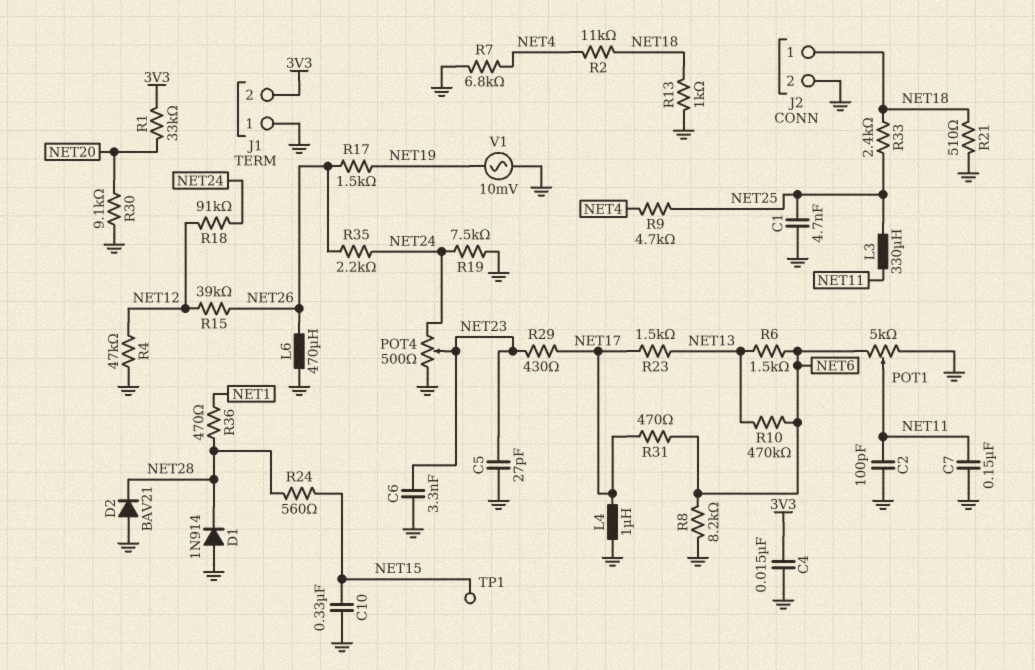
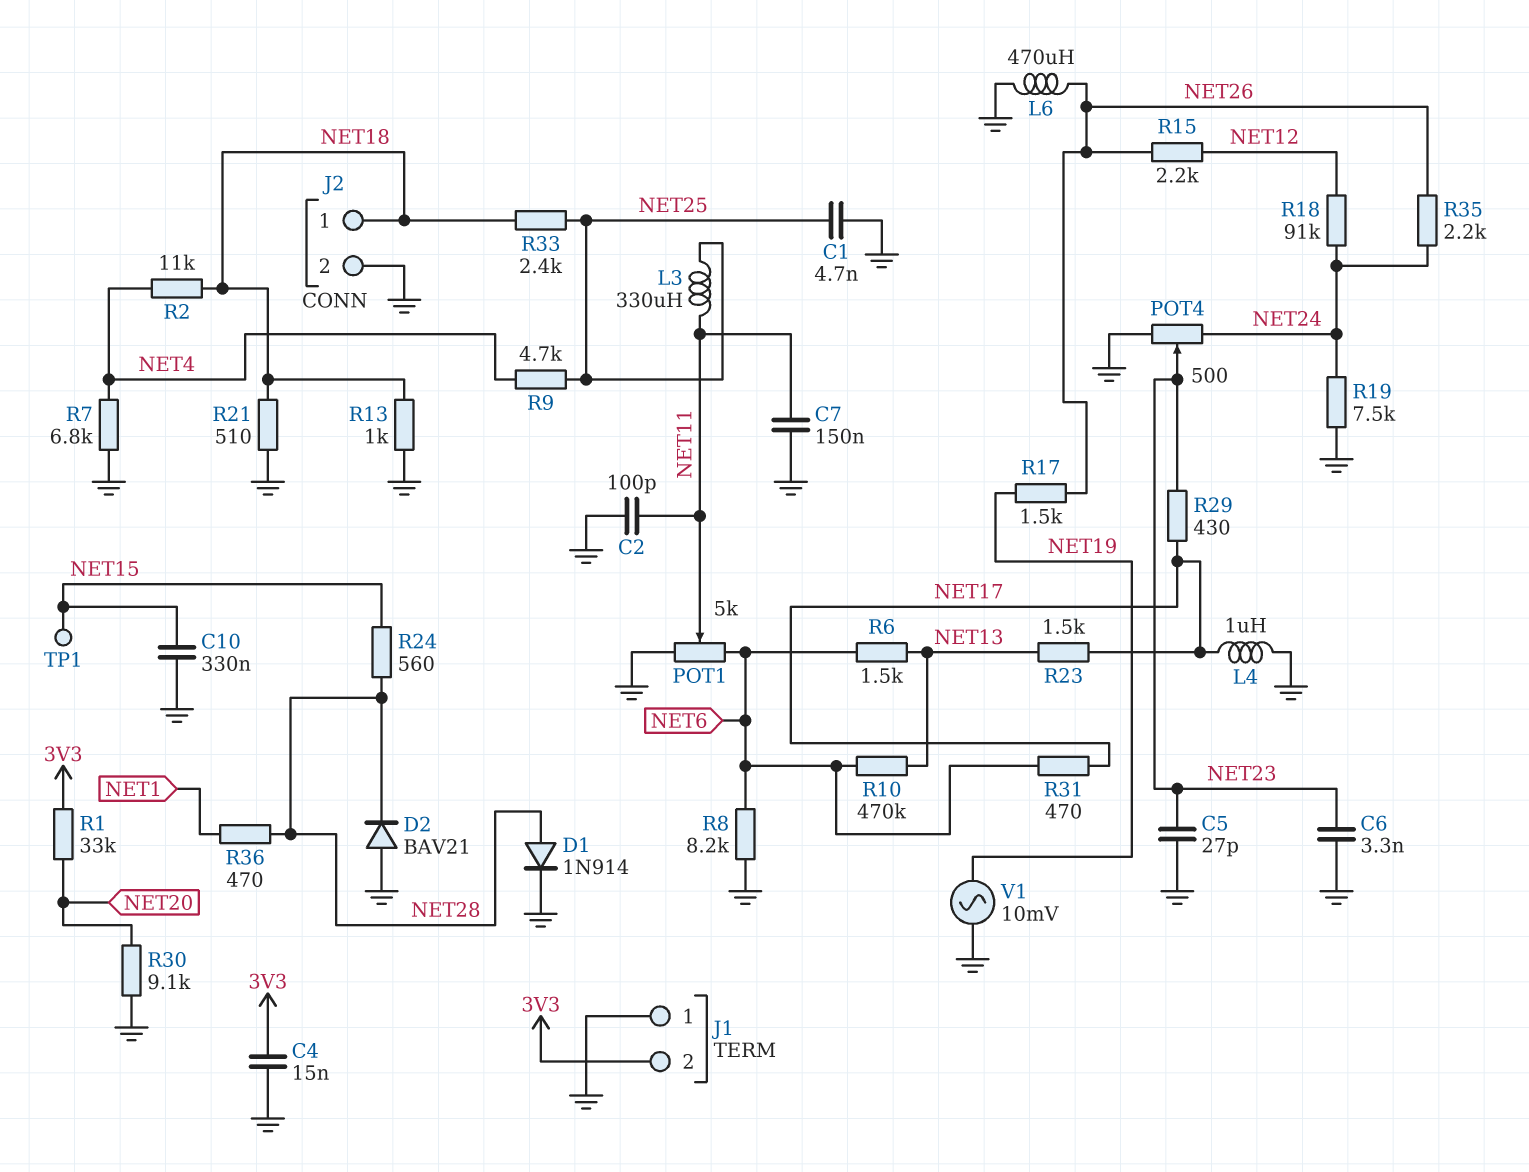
D1: diode 1N914 (A GND, K NET28) -> diode 1N914 (A NET28, K GND)
R4: 47k (GND, NET12) -> none
R15: 39k (NET12, NET26) -> 2.2k (NET12, NET26)

